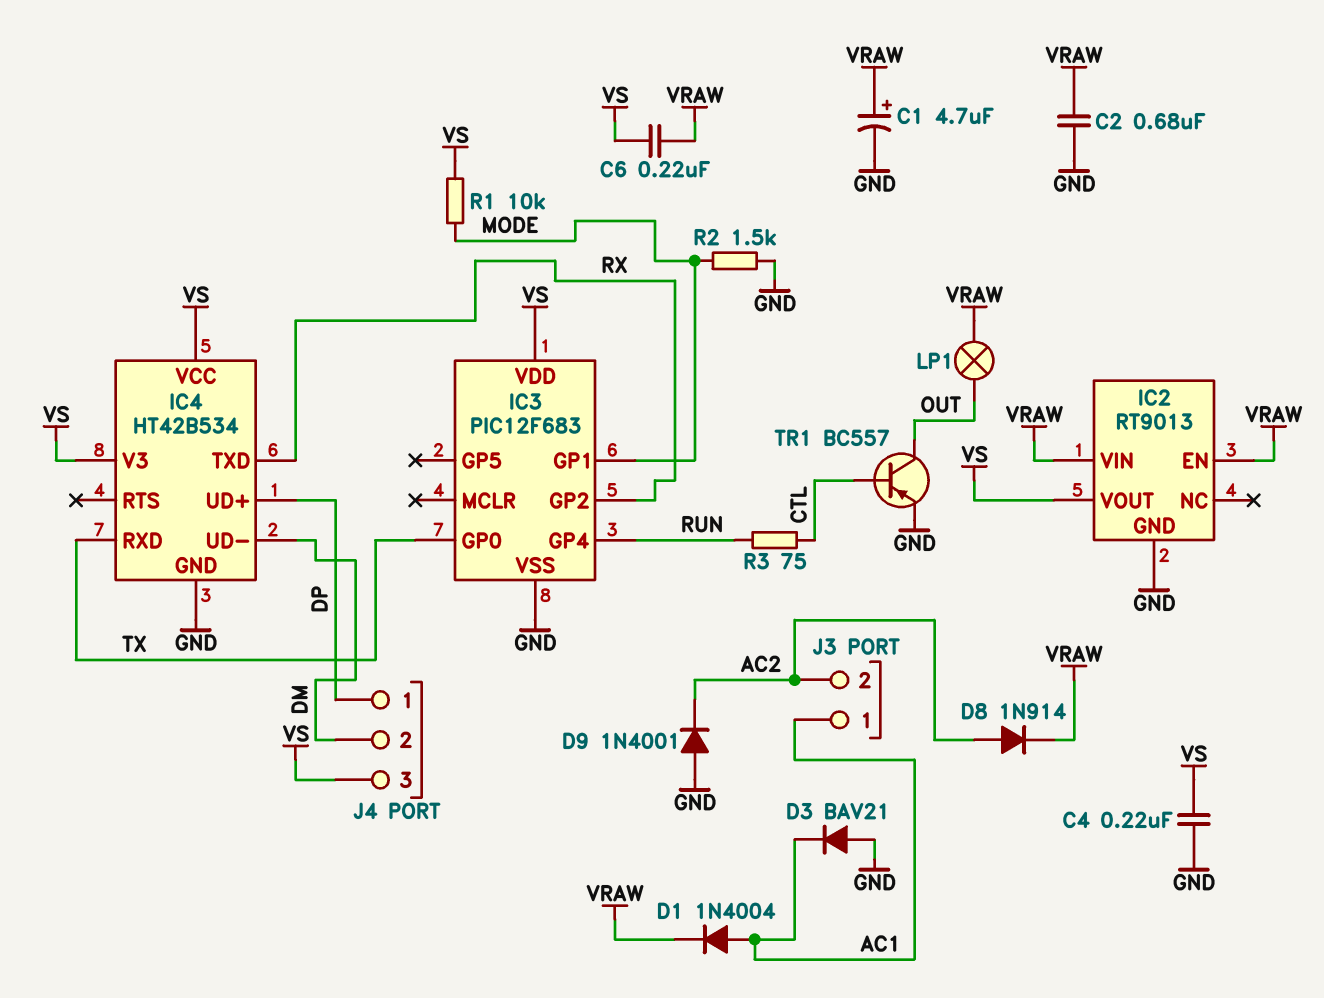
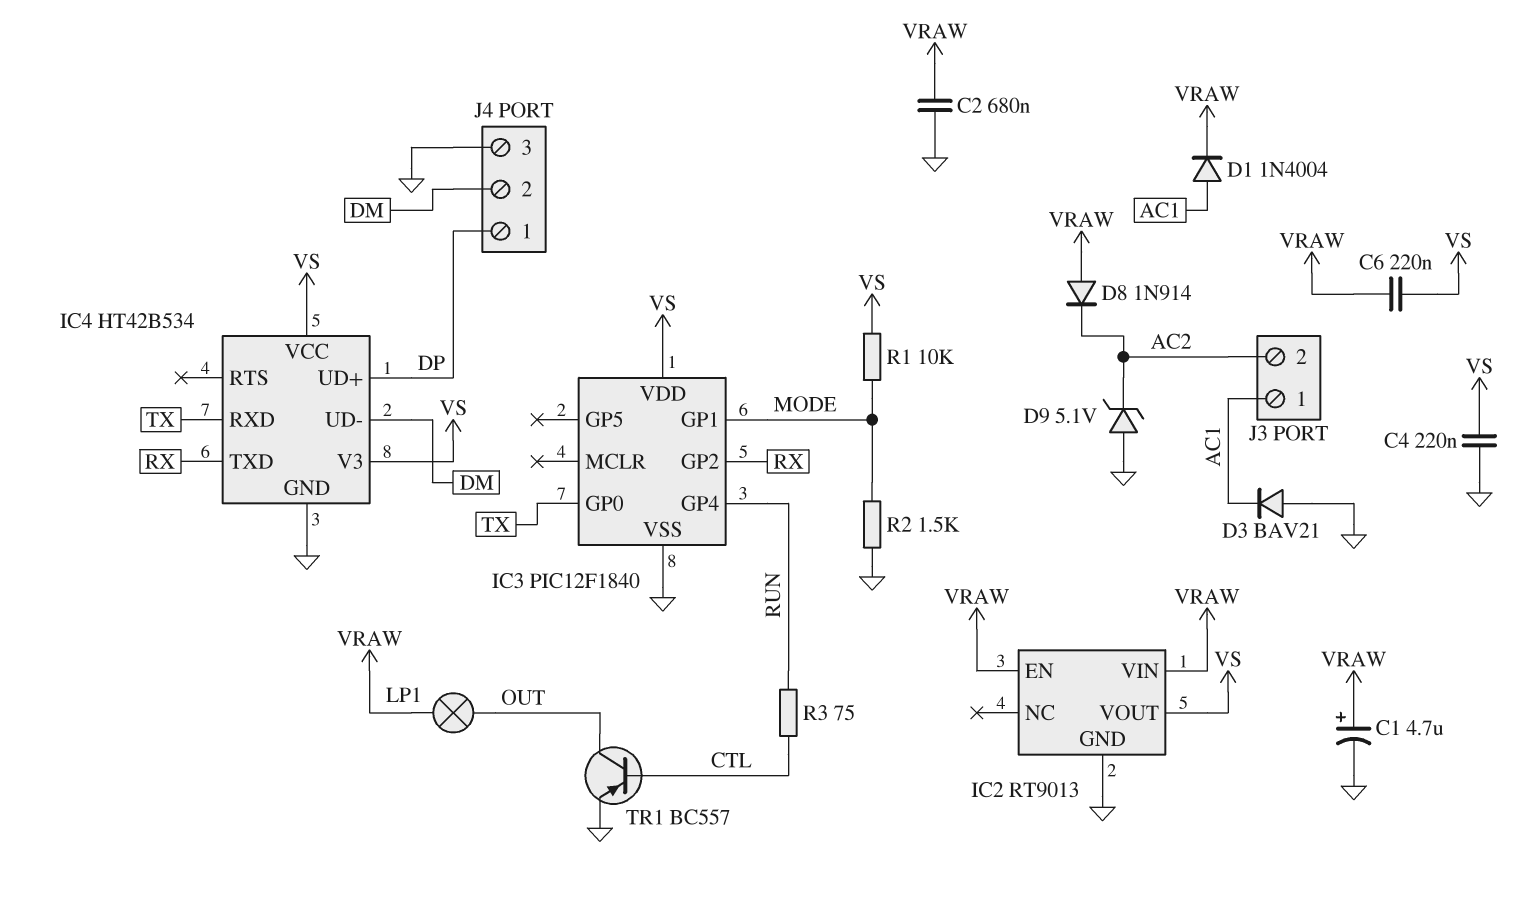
D8: diode 1N914 (A AC2, K VRAW) -> diode 1N914 (A VRAW, K AC2)
D9: diode 1N4001 (A GND, K AC2) -> zener 5.1V (A GND, K AC2)
IC3: PIC12F683 -> PIC12F1840
J4 pin 3: VS -> GND

